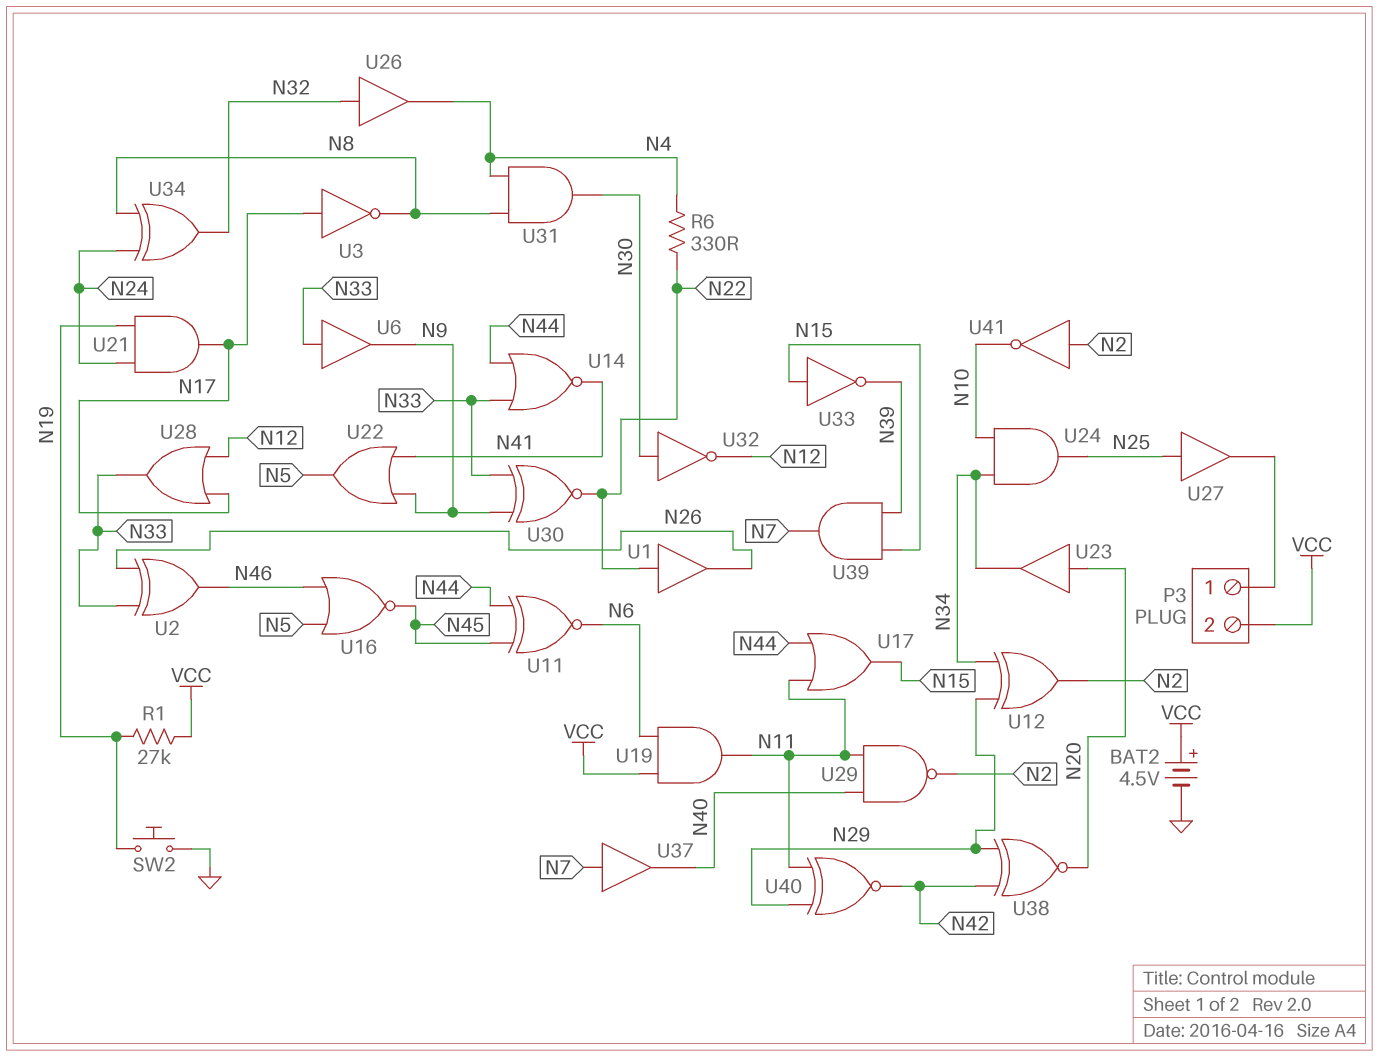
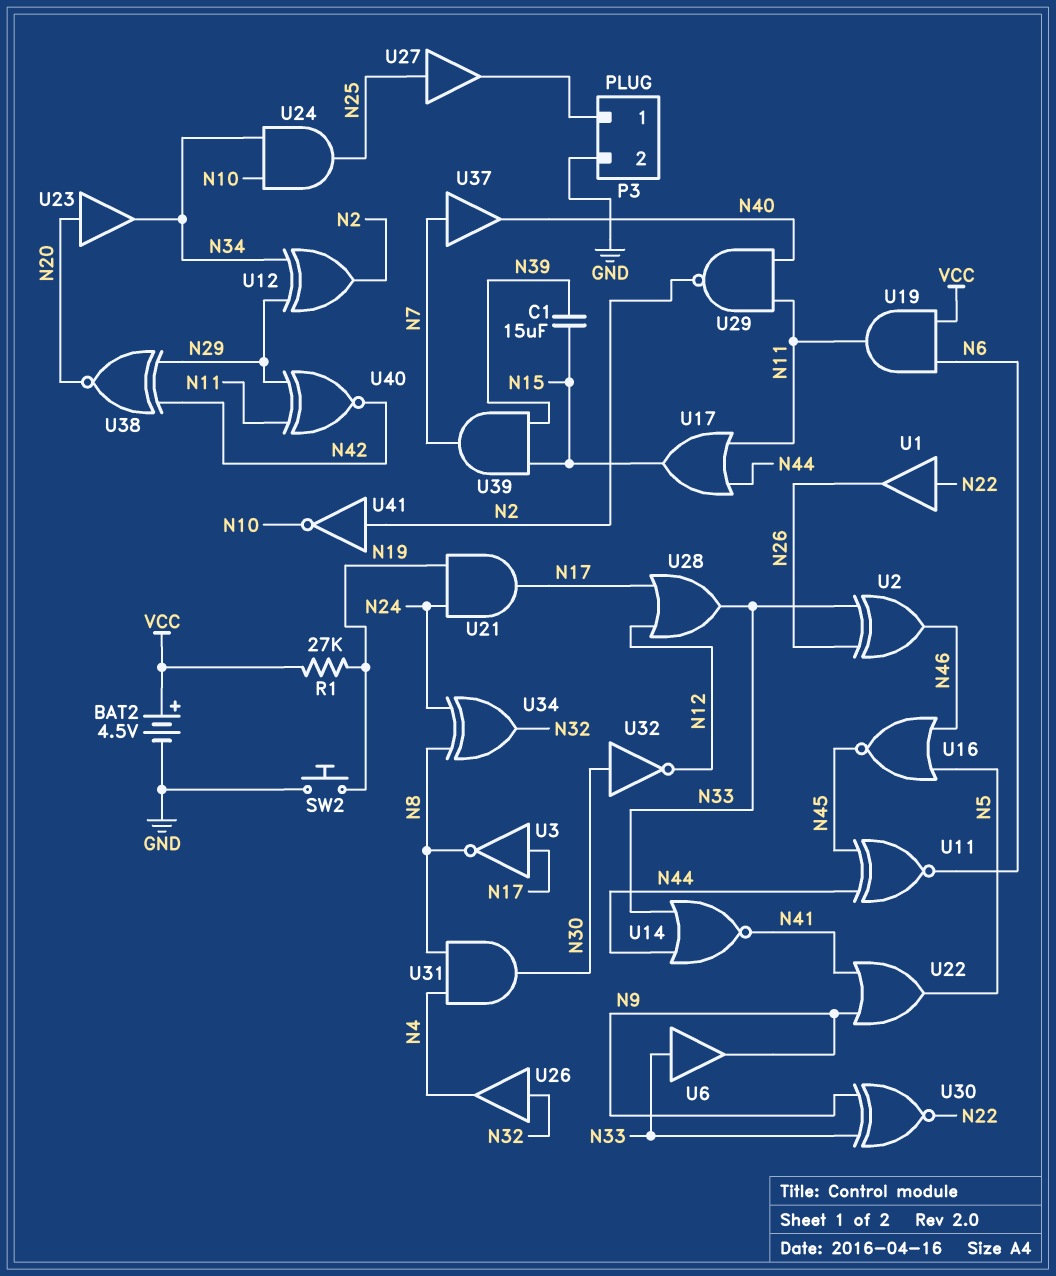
C1: none -> 15uF (N15, N39)
P3 pin 2: VCC -> GND
R6: 330 (N4, N22) -> none
U33: NOT (in N15, out N39) -> none

